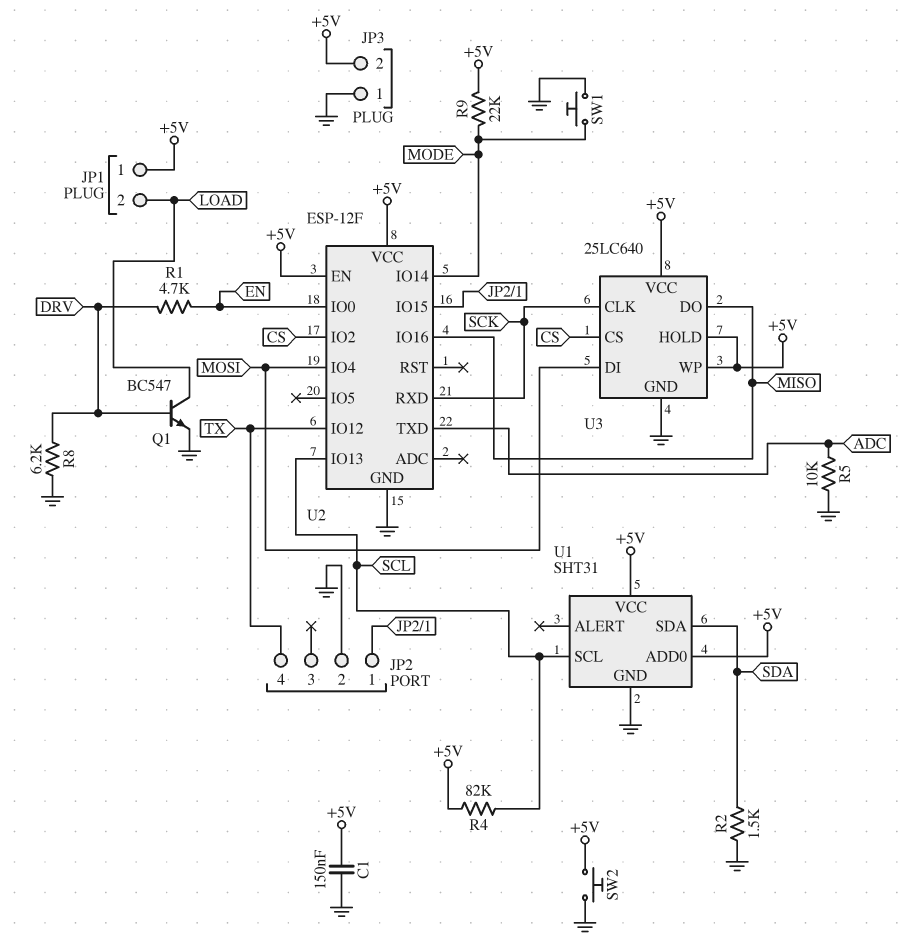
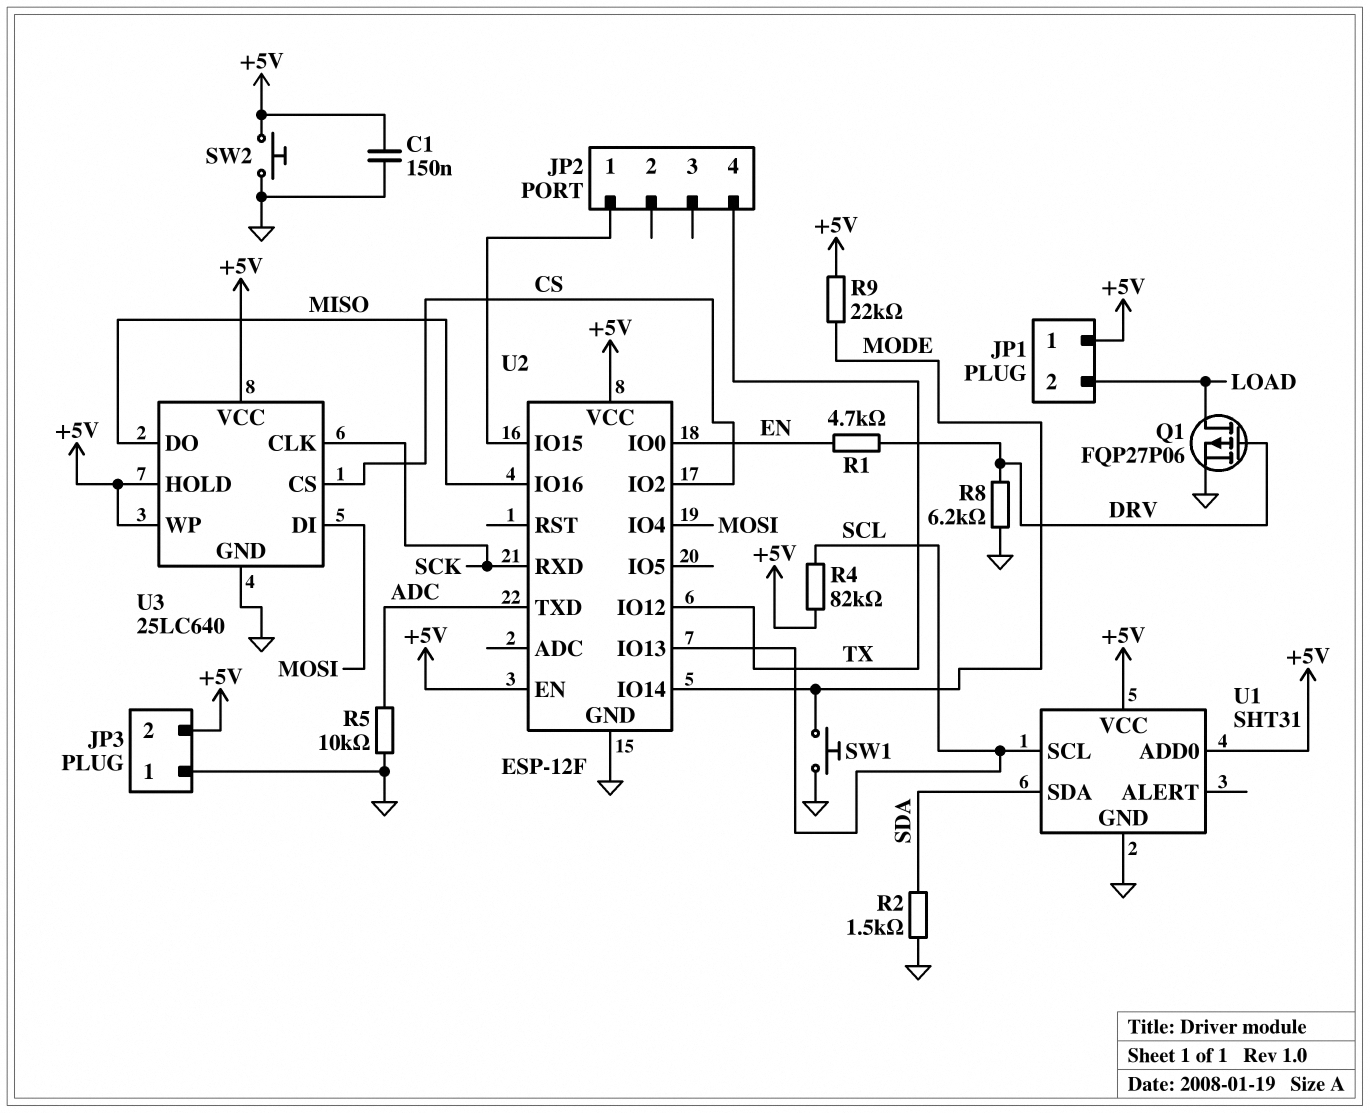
JP2 pin 2: GND -> none
Q1: NPN BC547 (B DRV, C LOAD, E GND) -> PMOS FQP27P06 (G DRV, D LOAD, S GND)

